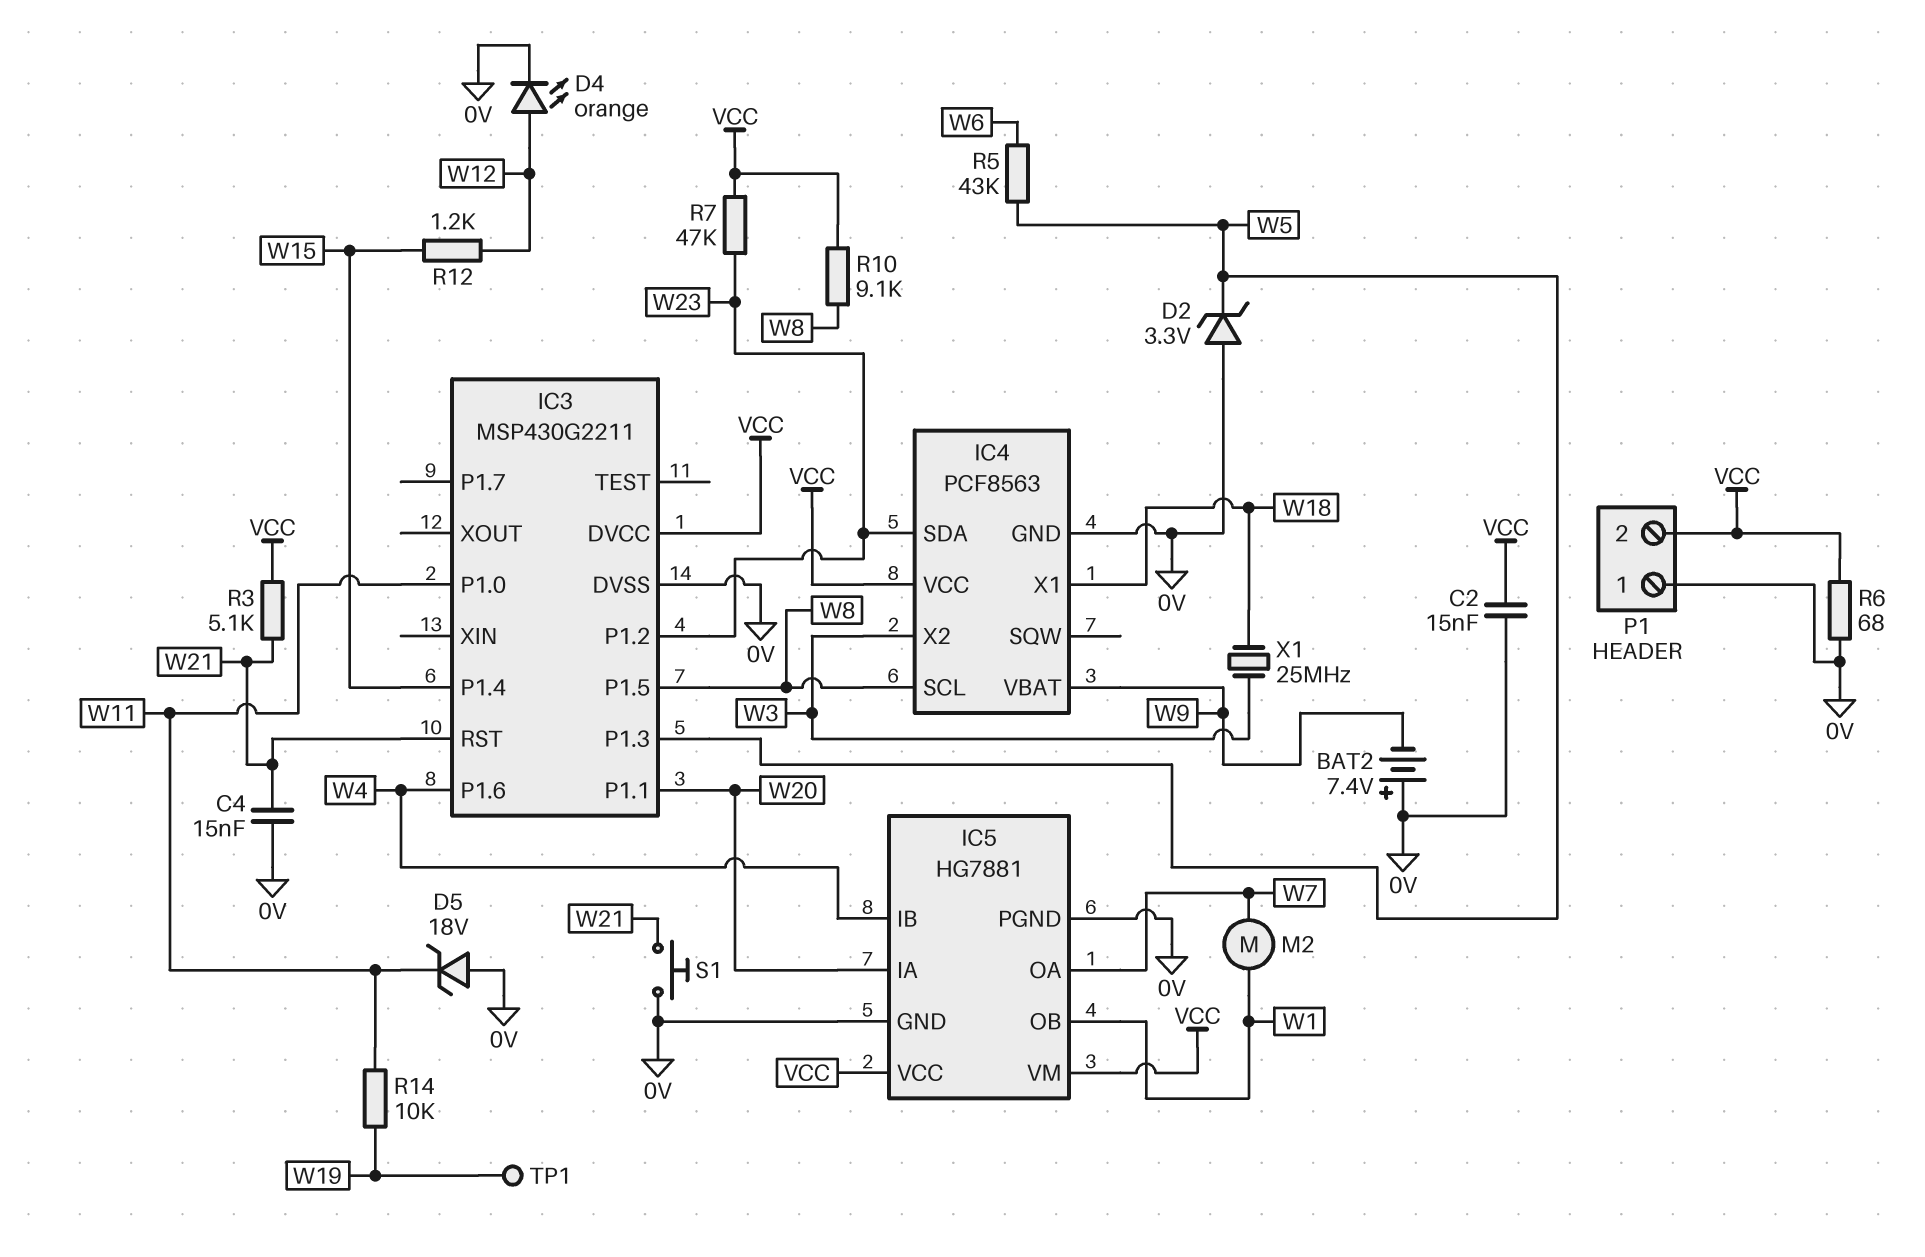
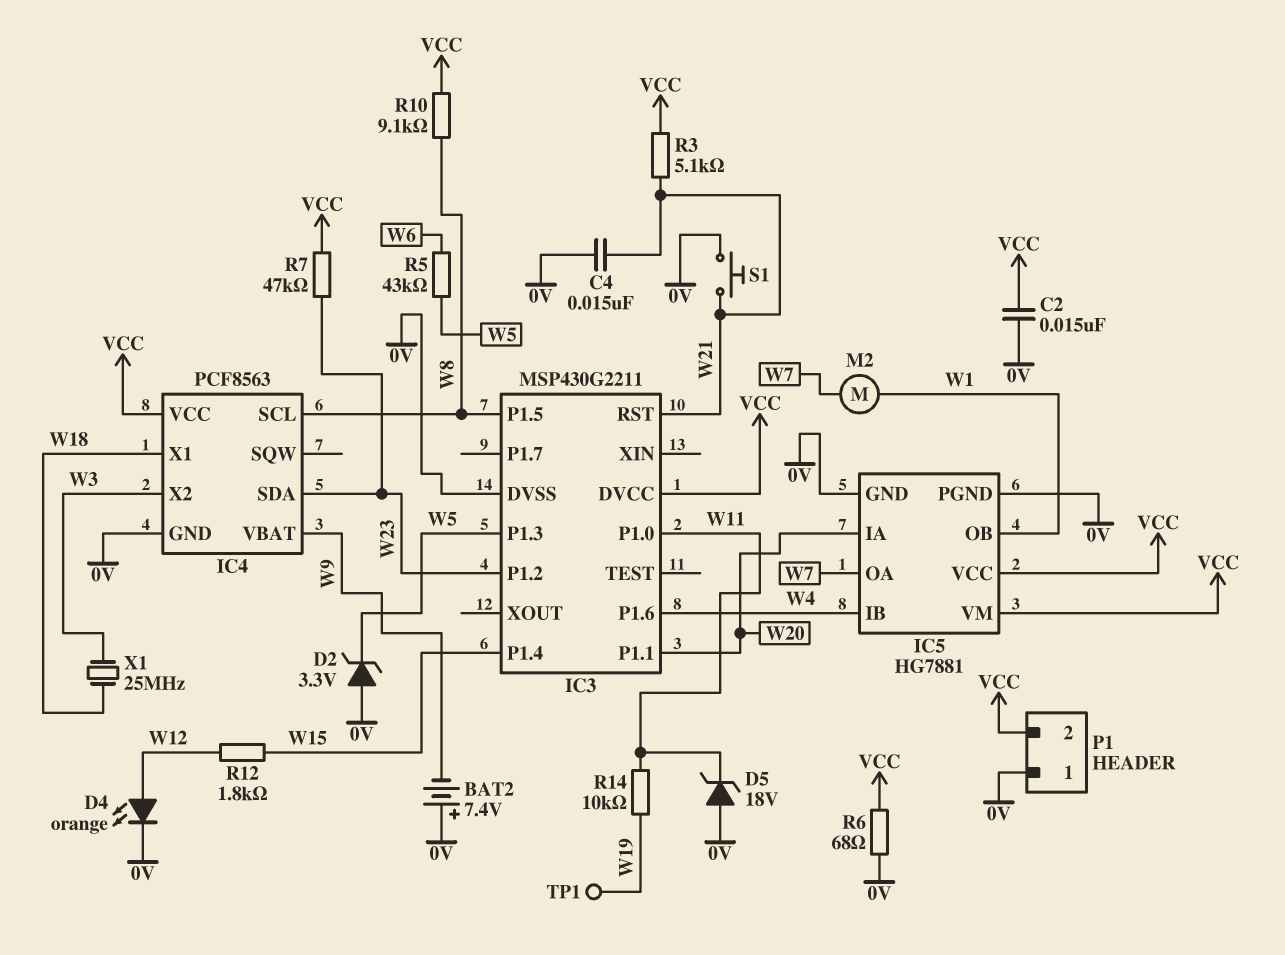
R12: 1.2k (W12, W15) -> 1.8k (W12, W15)

